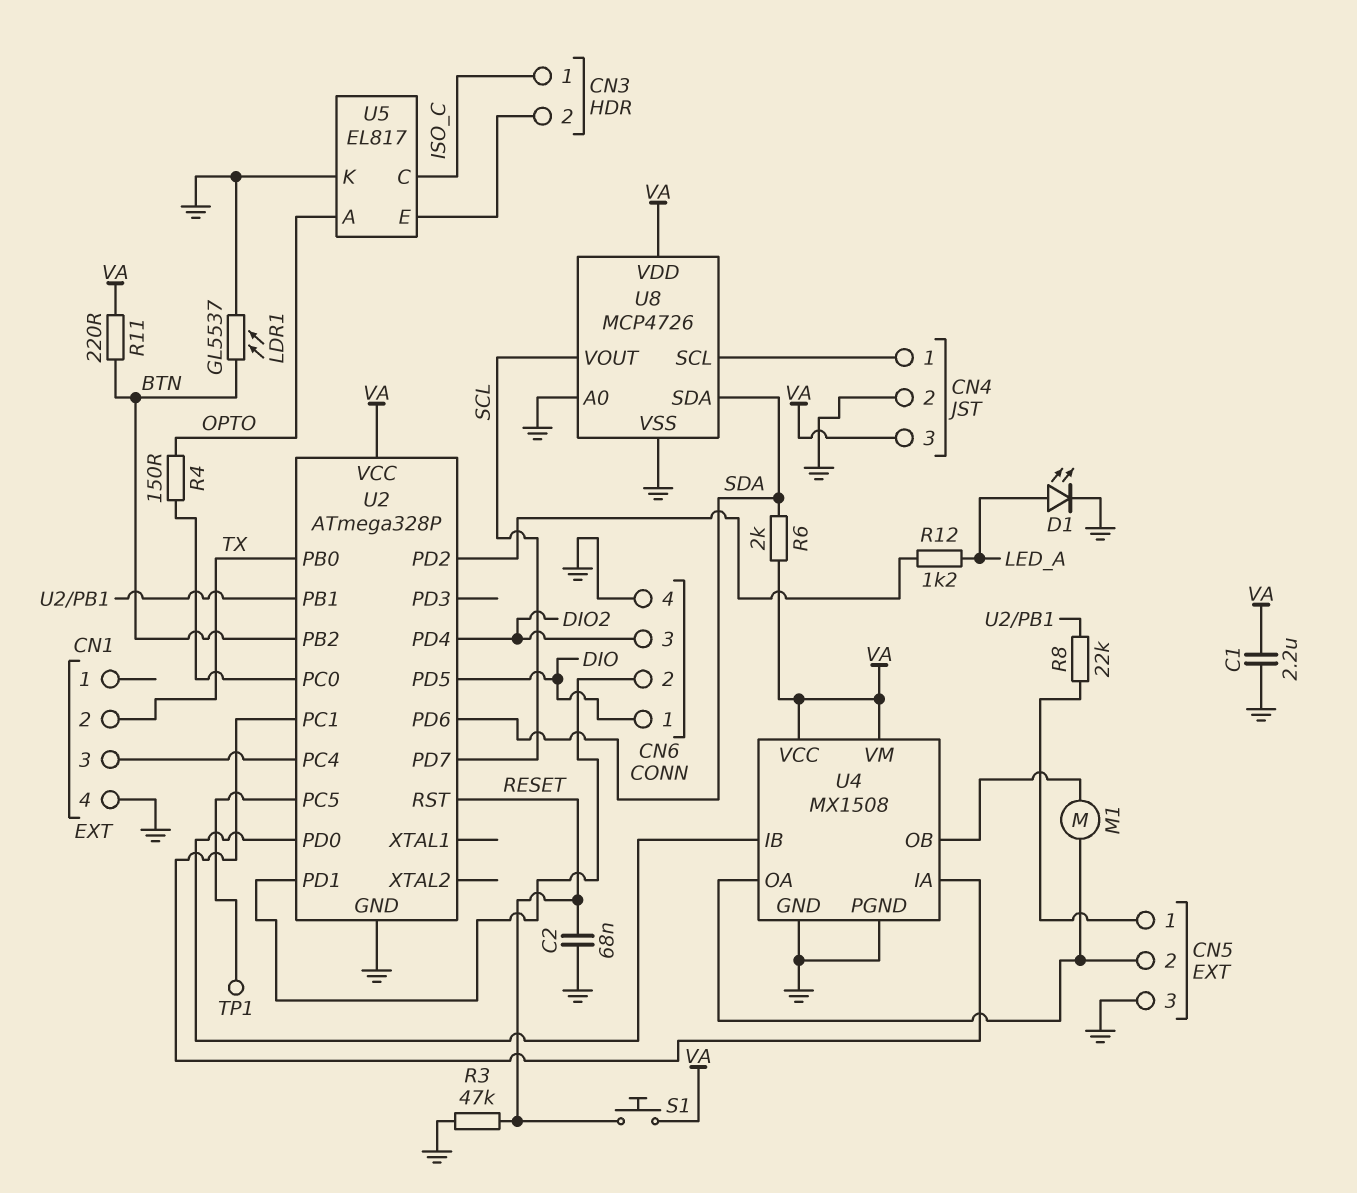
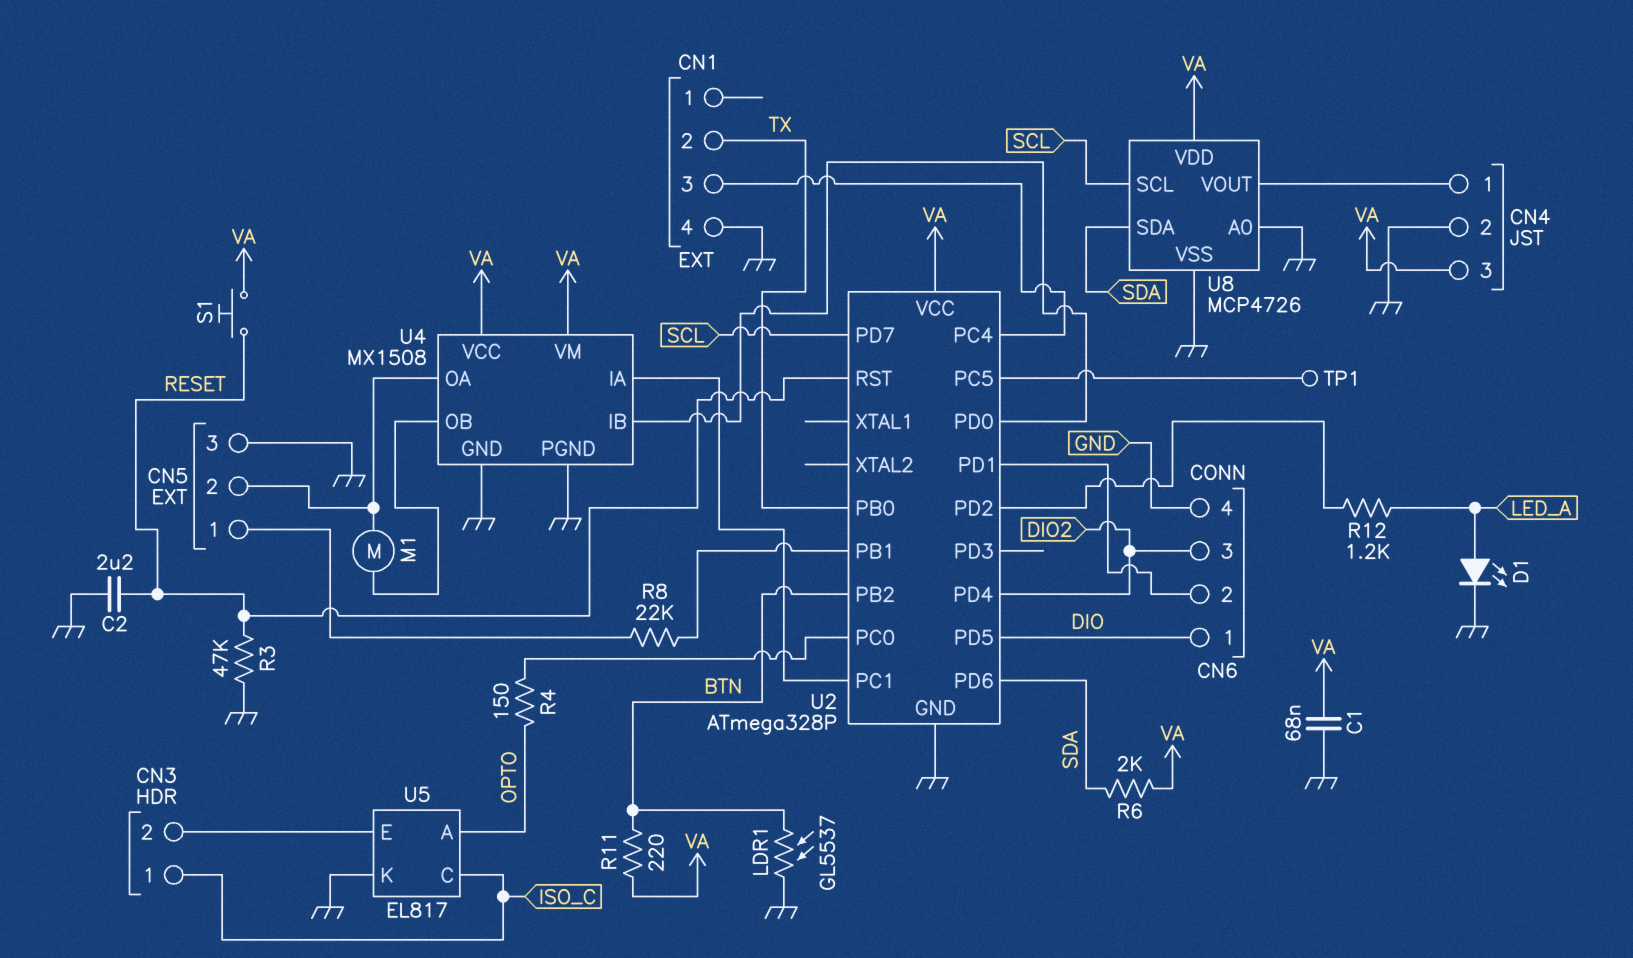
C1: 2.2uF (GND, VA) -> 68nF (GND, VA)
C2: 68nF (GND, RESET) -> 2.2uF (GND, RESET)
U8 pin SCL: CN4/1 -> SCL
U8 pin VOUT: SCL -> CN4/1

